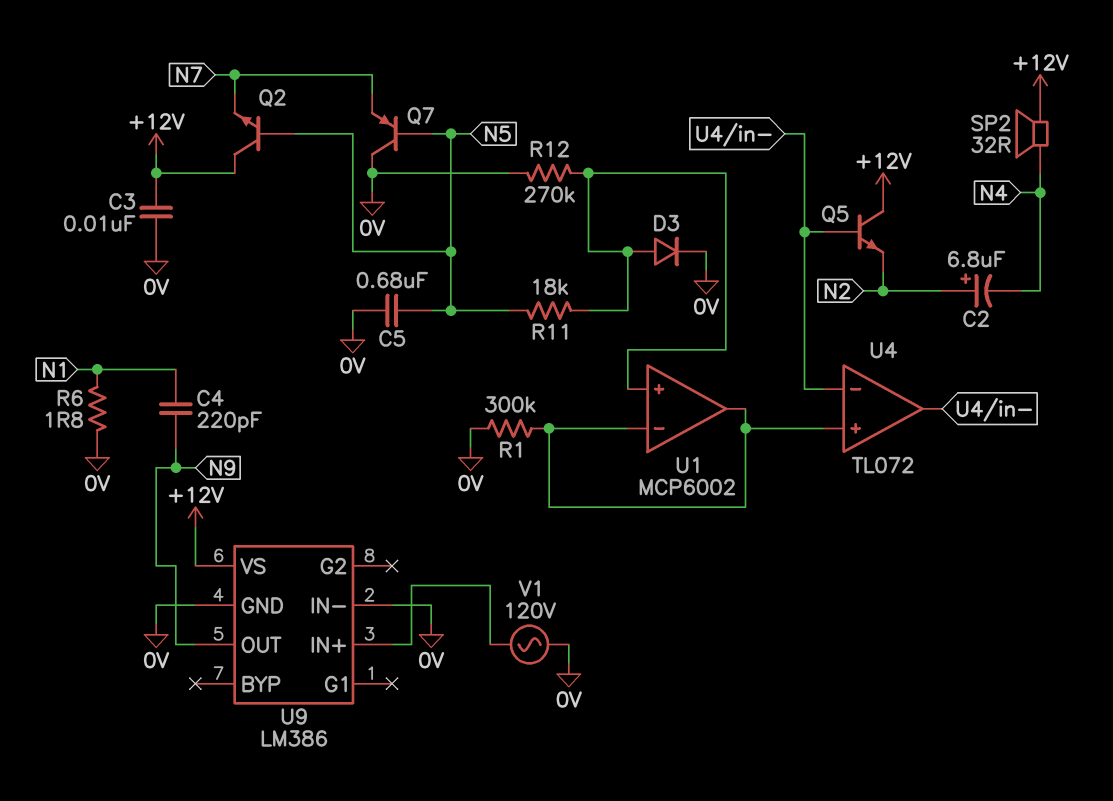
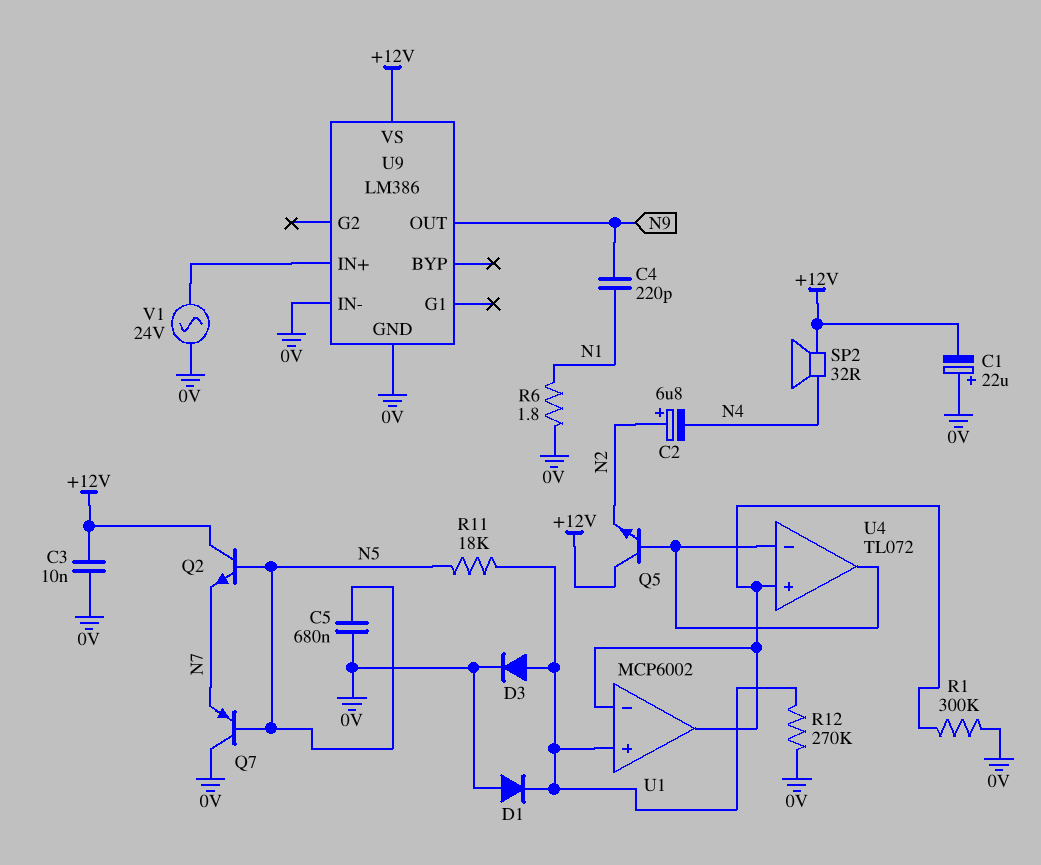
C1: none -> 22uF (plus 0V, minus +12V)
D1: none -> diode (A 0V, K U1/in+)
V1: AC 120V (0V, U9/IN+) -> AC 24V (0V, U9/IN+)

